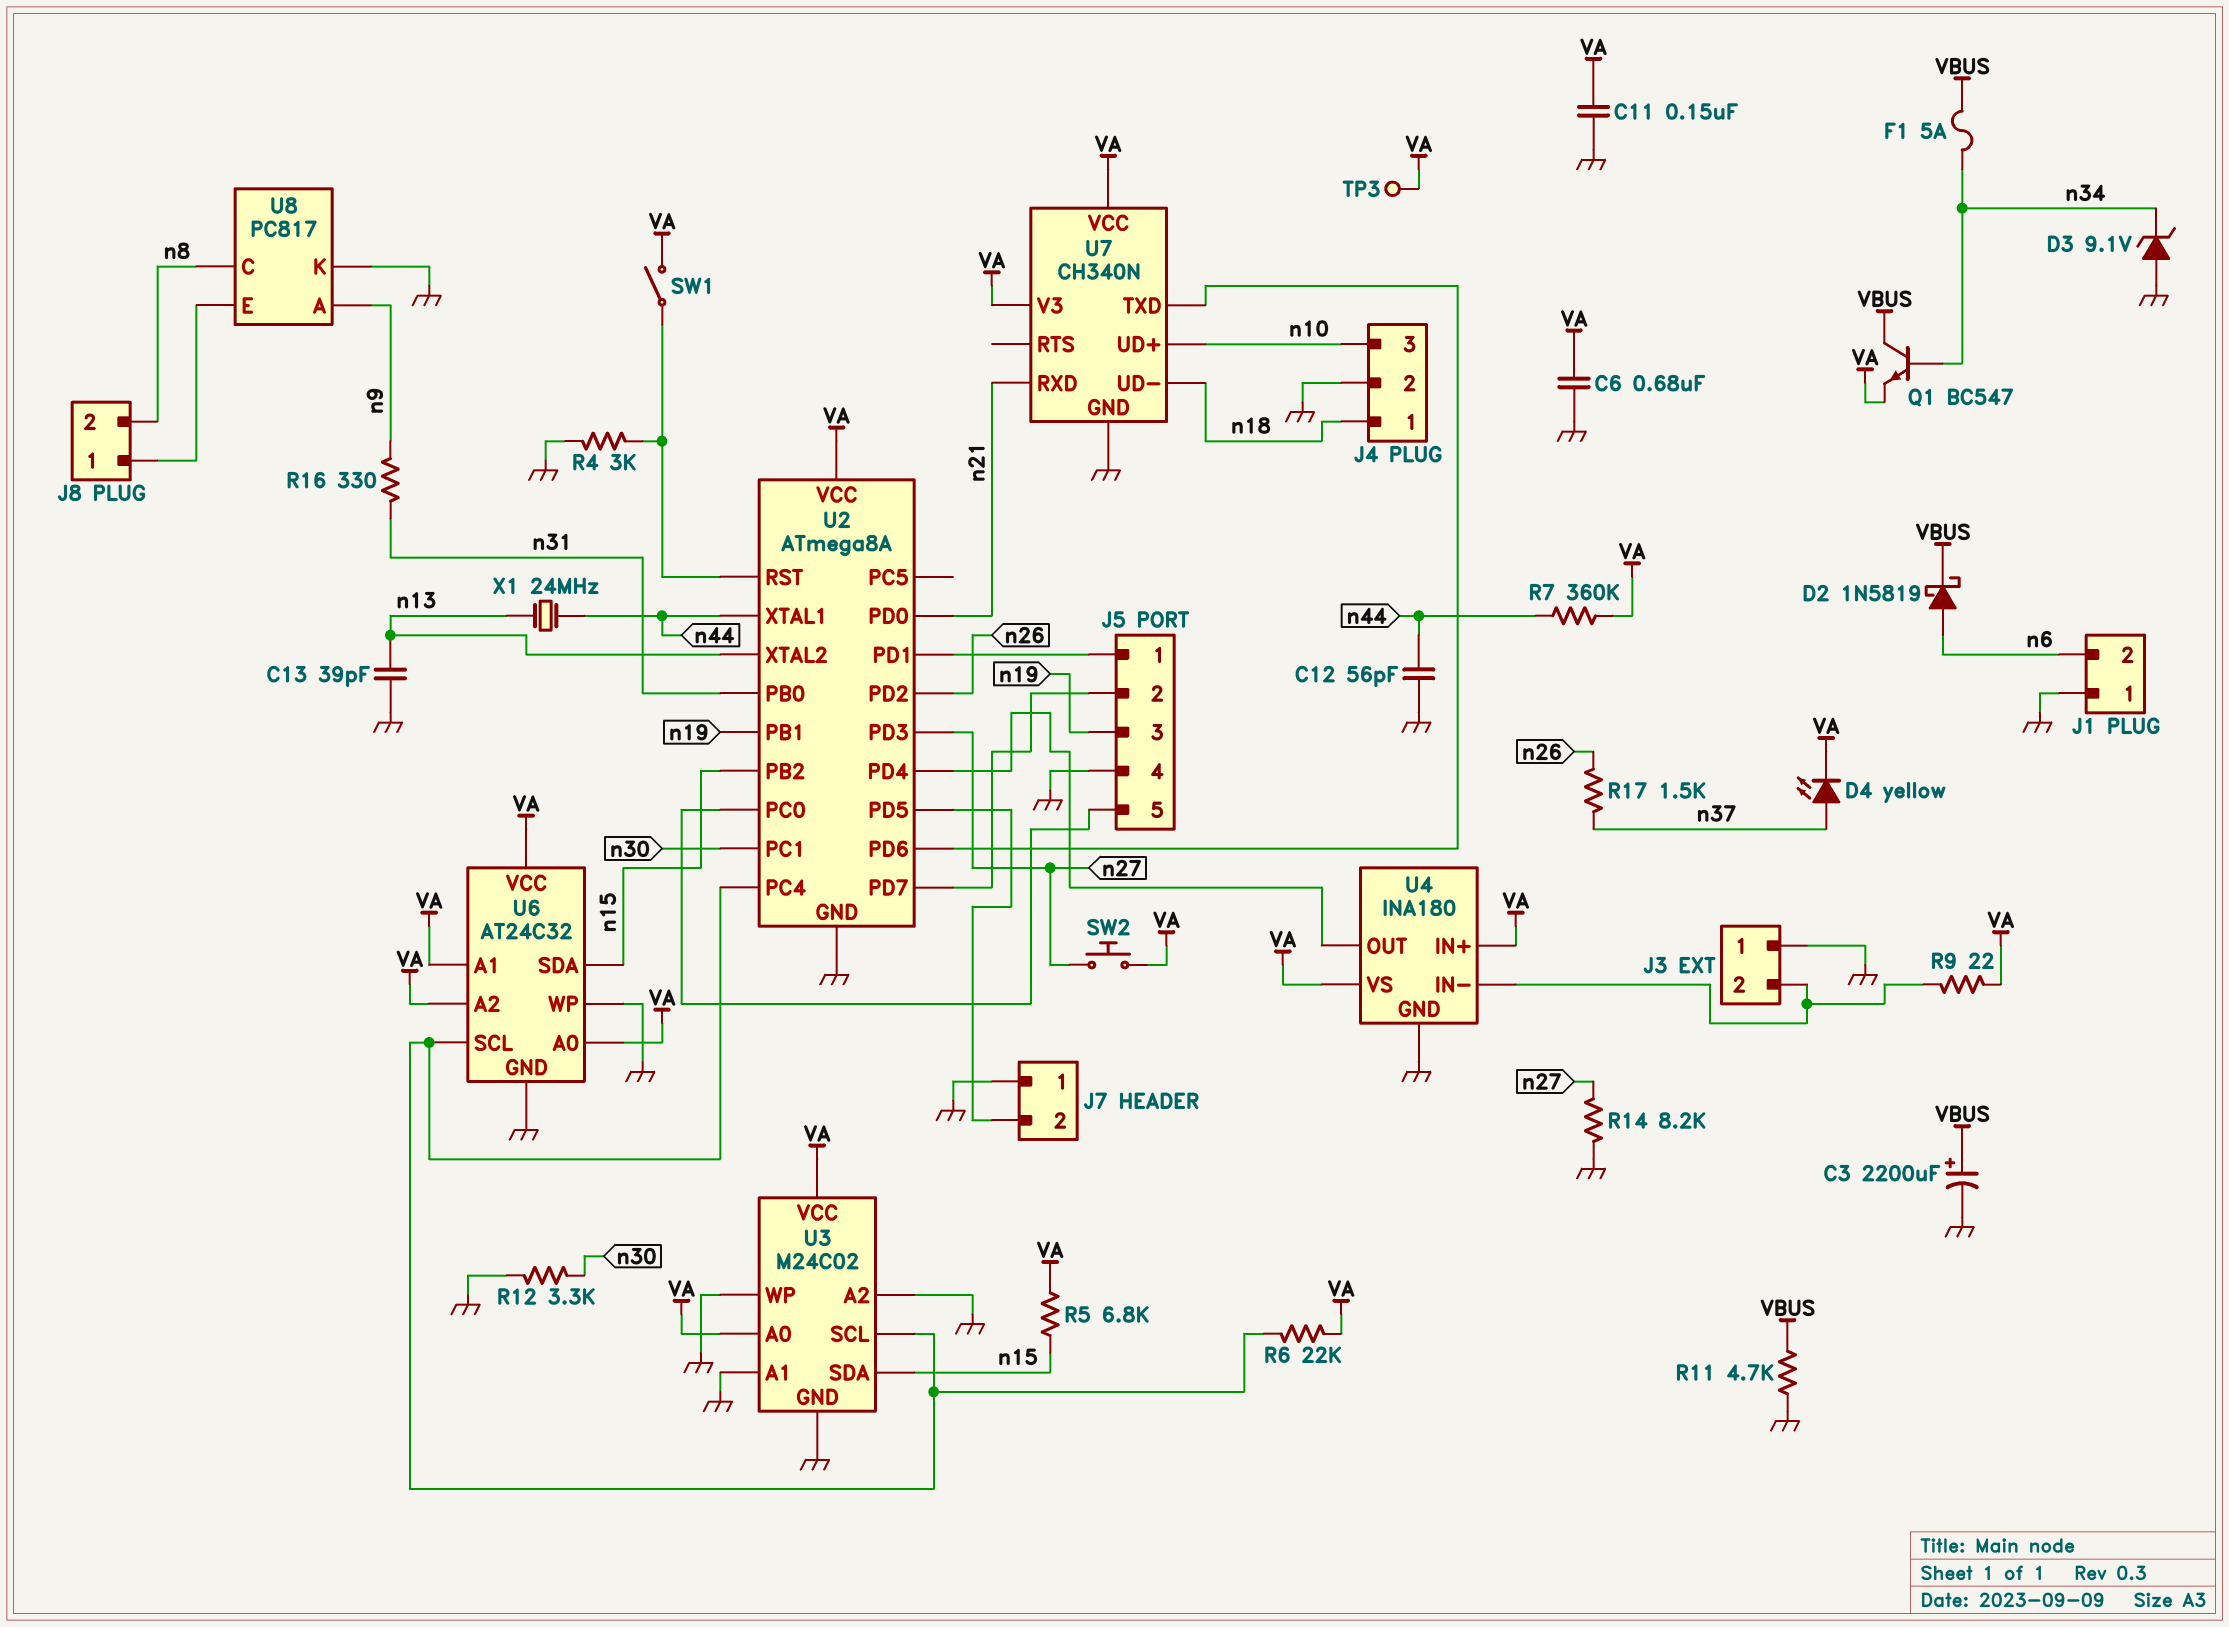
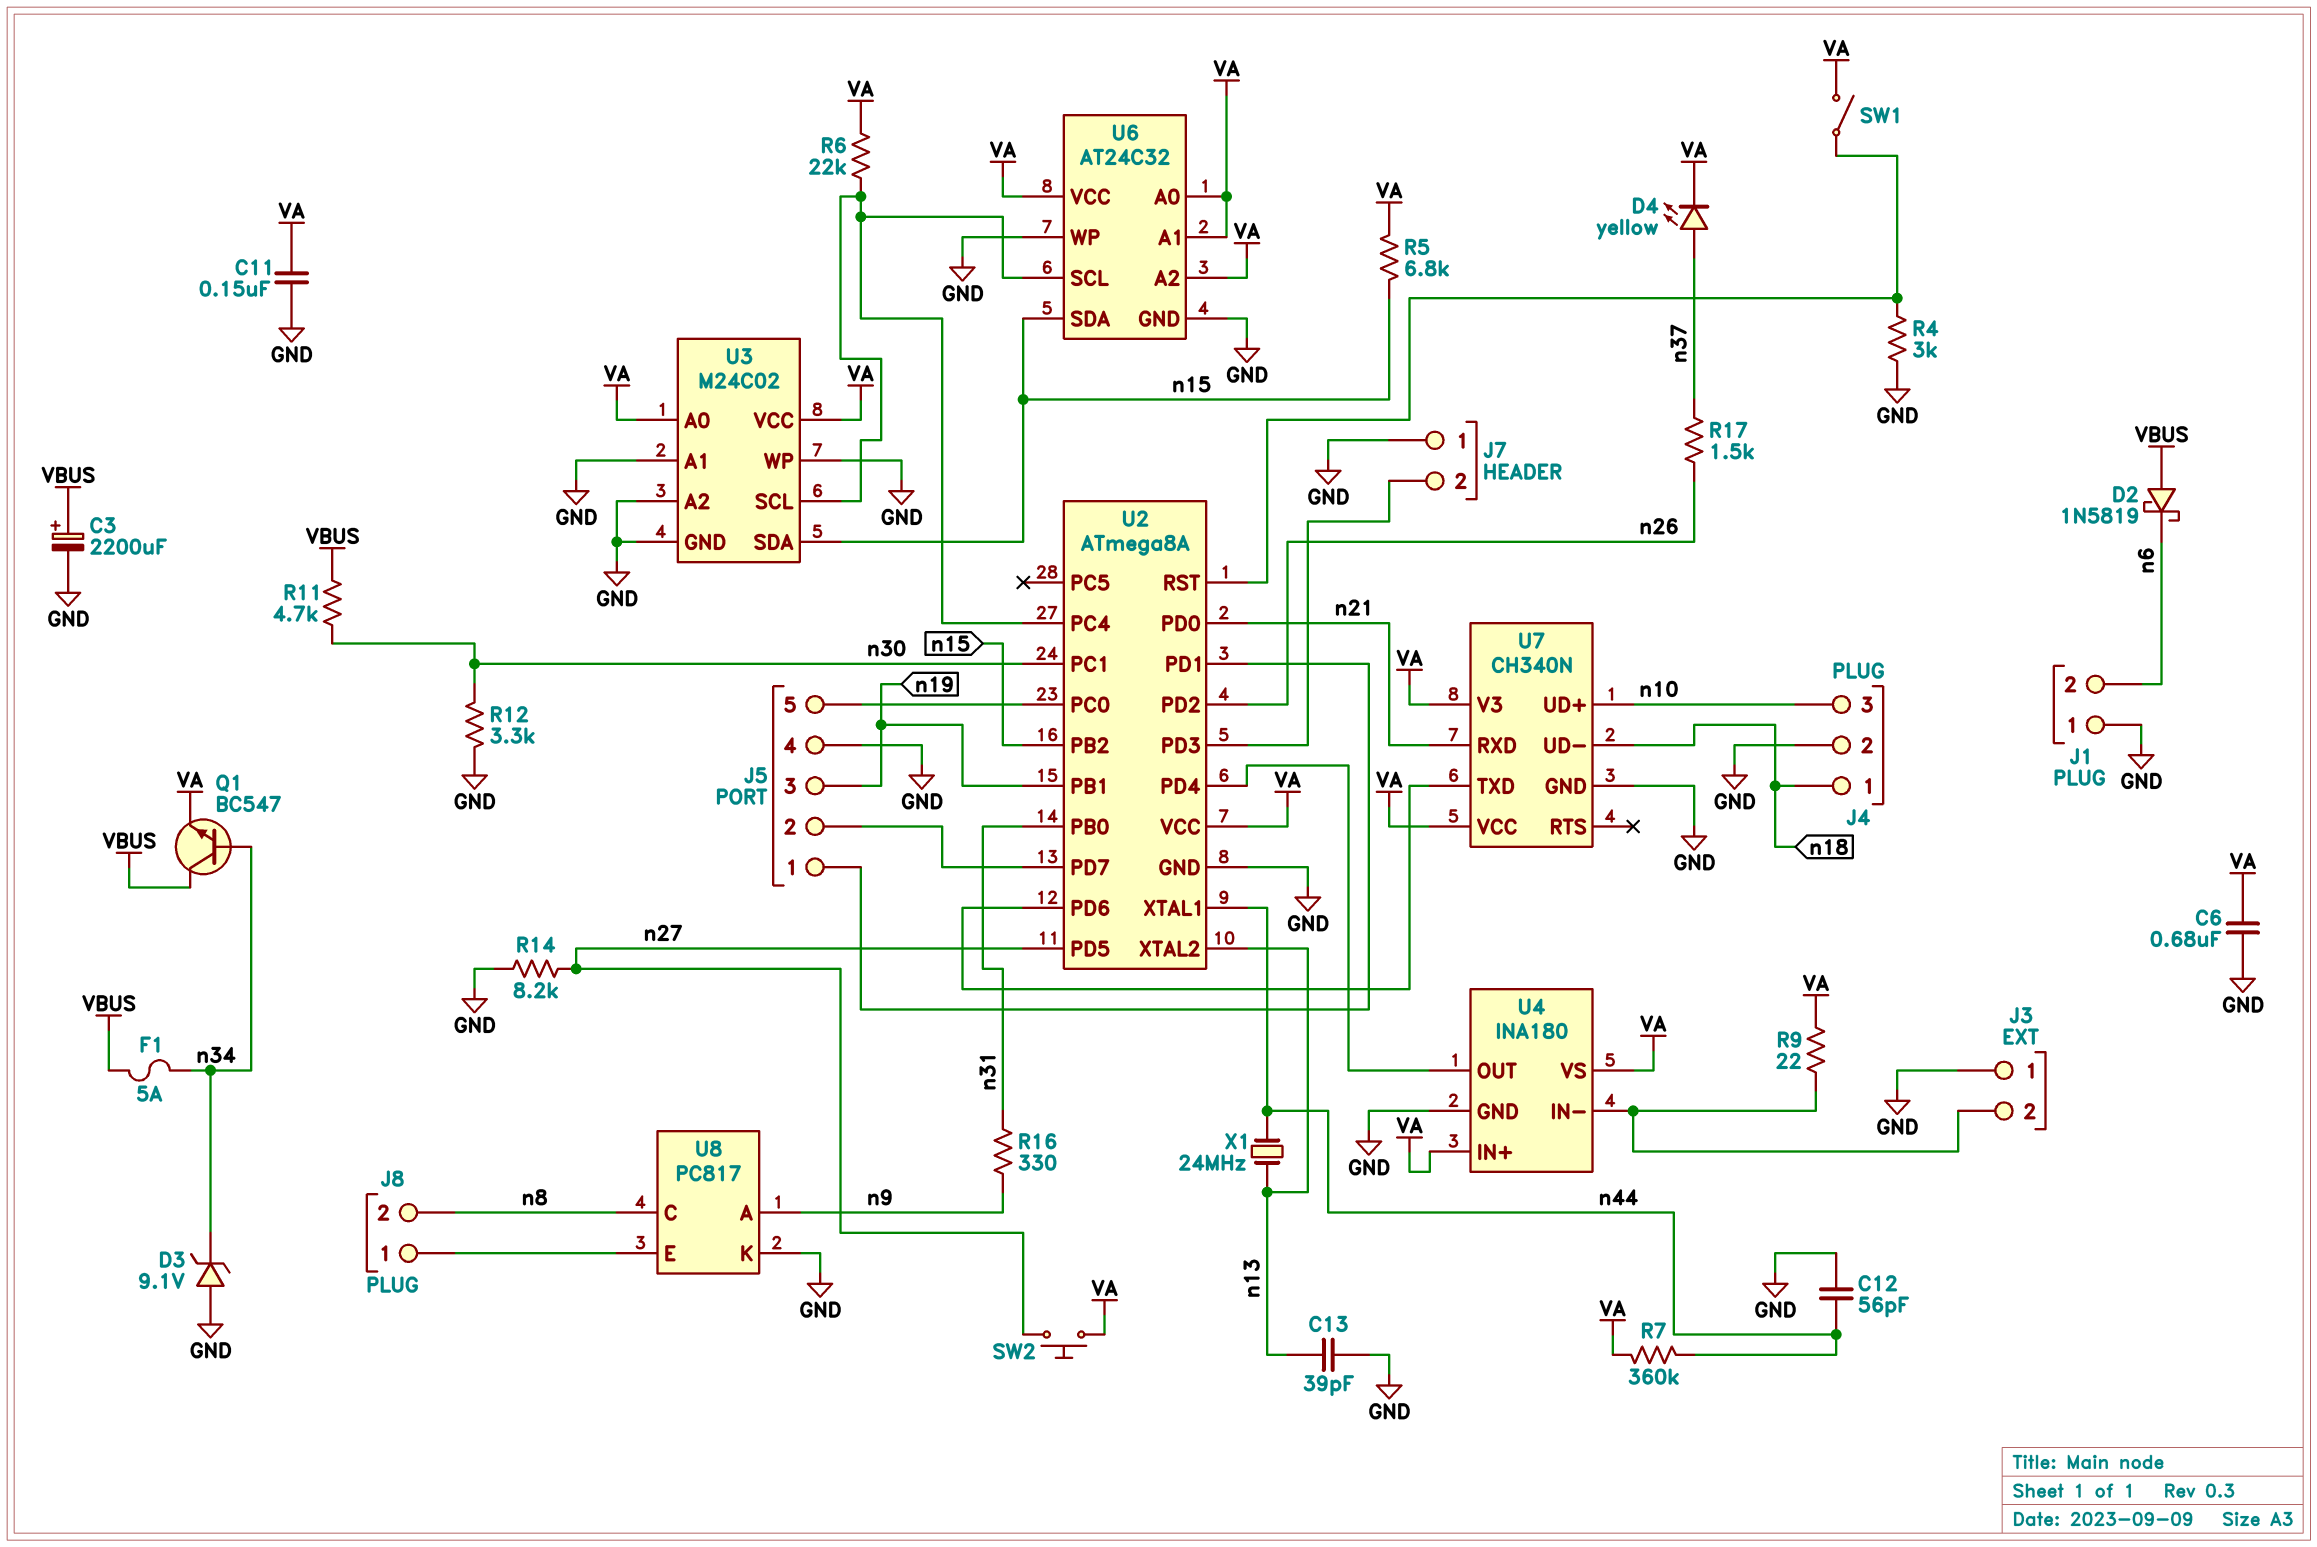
D2: schottky 1N5819 (A n6, K VBUS) -> schottky 1N5819 (A VBUS, K n6)
R11: 4.7k (GND, VBUS) -> 4.7k (VBUS, n30)
TP3: test point (VA) -> none
U2 pin PD3: n27 -> J7/2
U2 pin PD5: J7/2 -> n27

